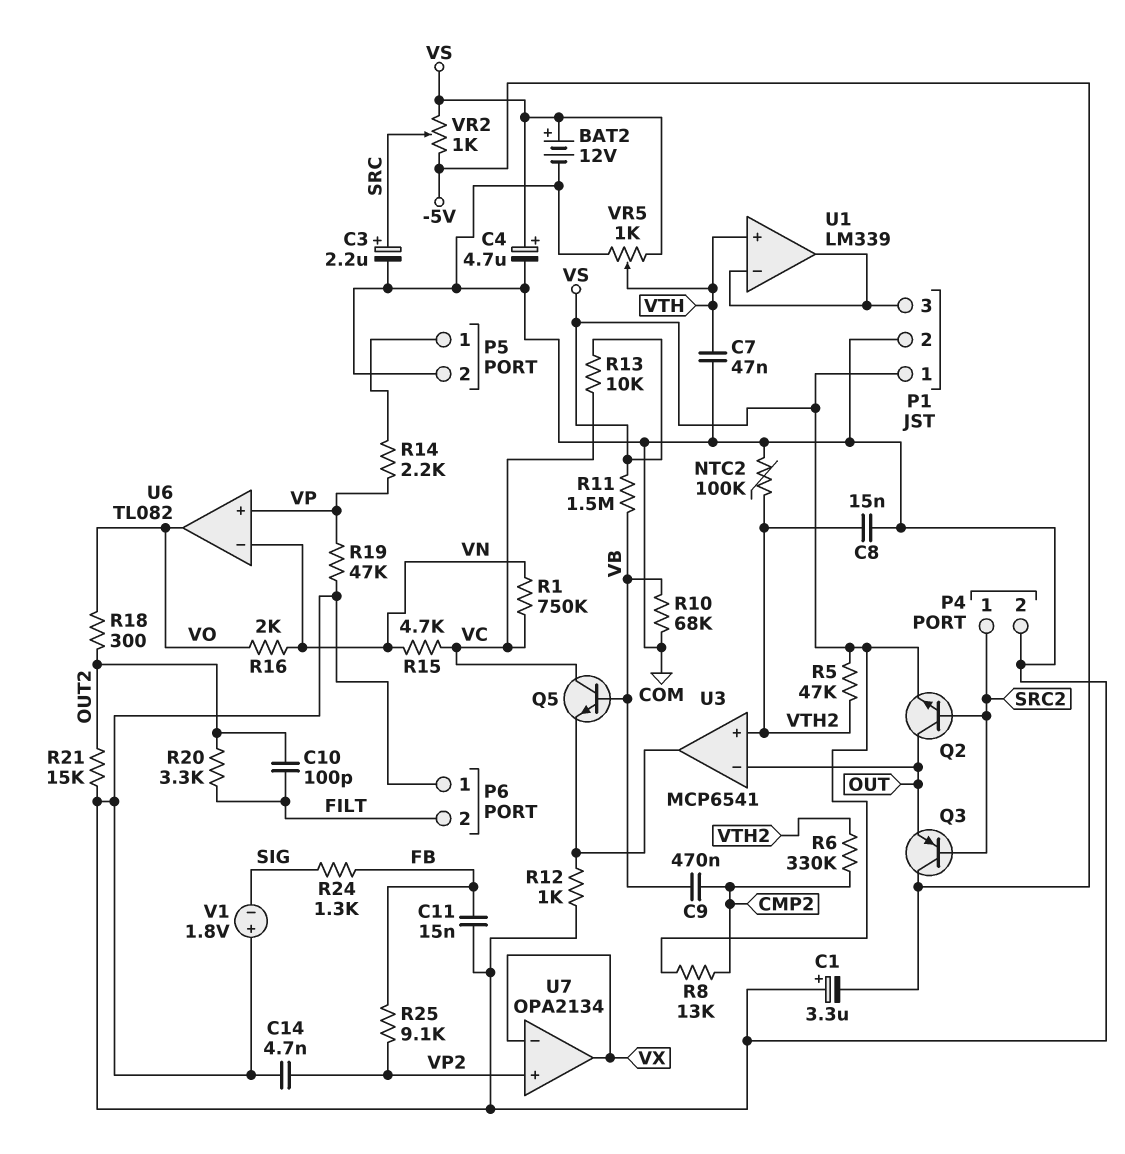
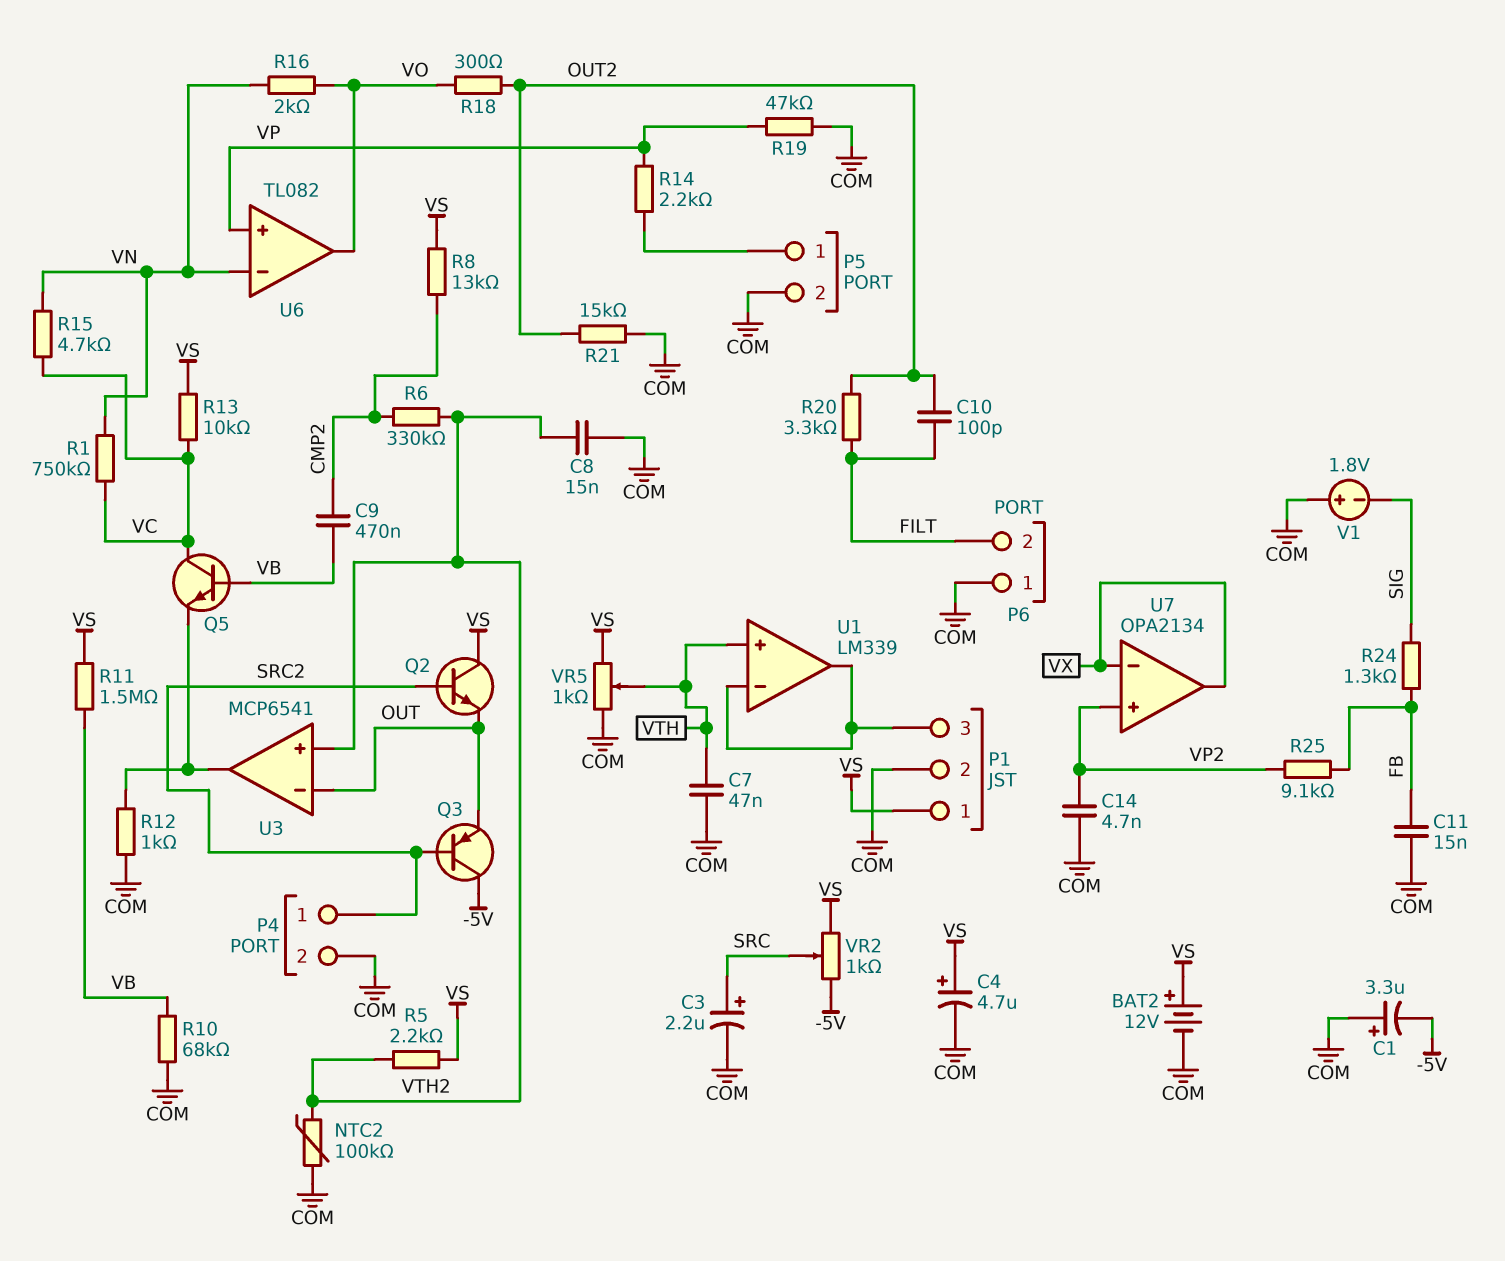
Q2: NPN (B SRC2, C OUT, E VS) -> NPN (B SRC2, C VS, E OUT)
R5: 47k (VS, VTH2) -> 2.2k (VS, VTH2)

